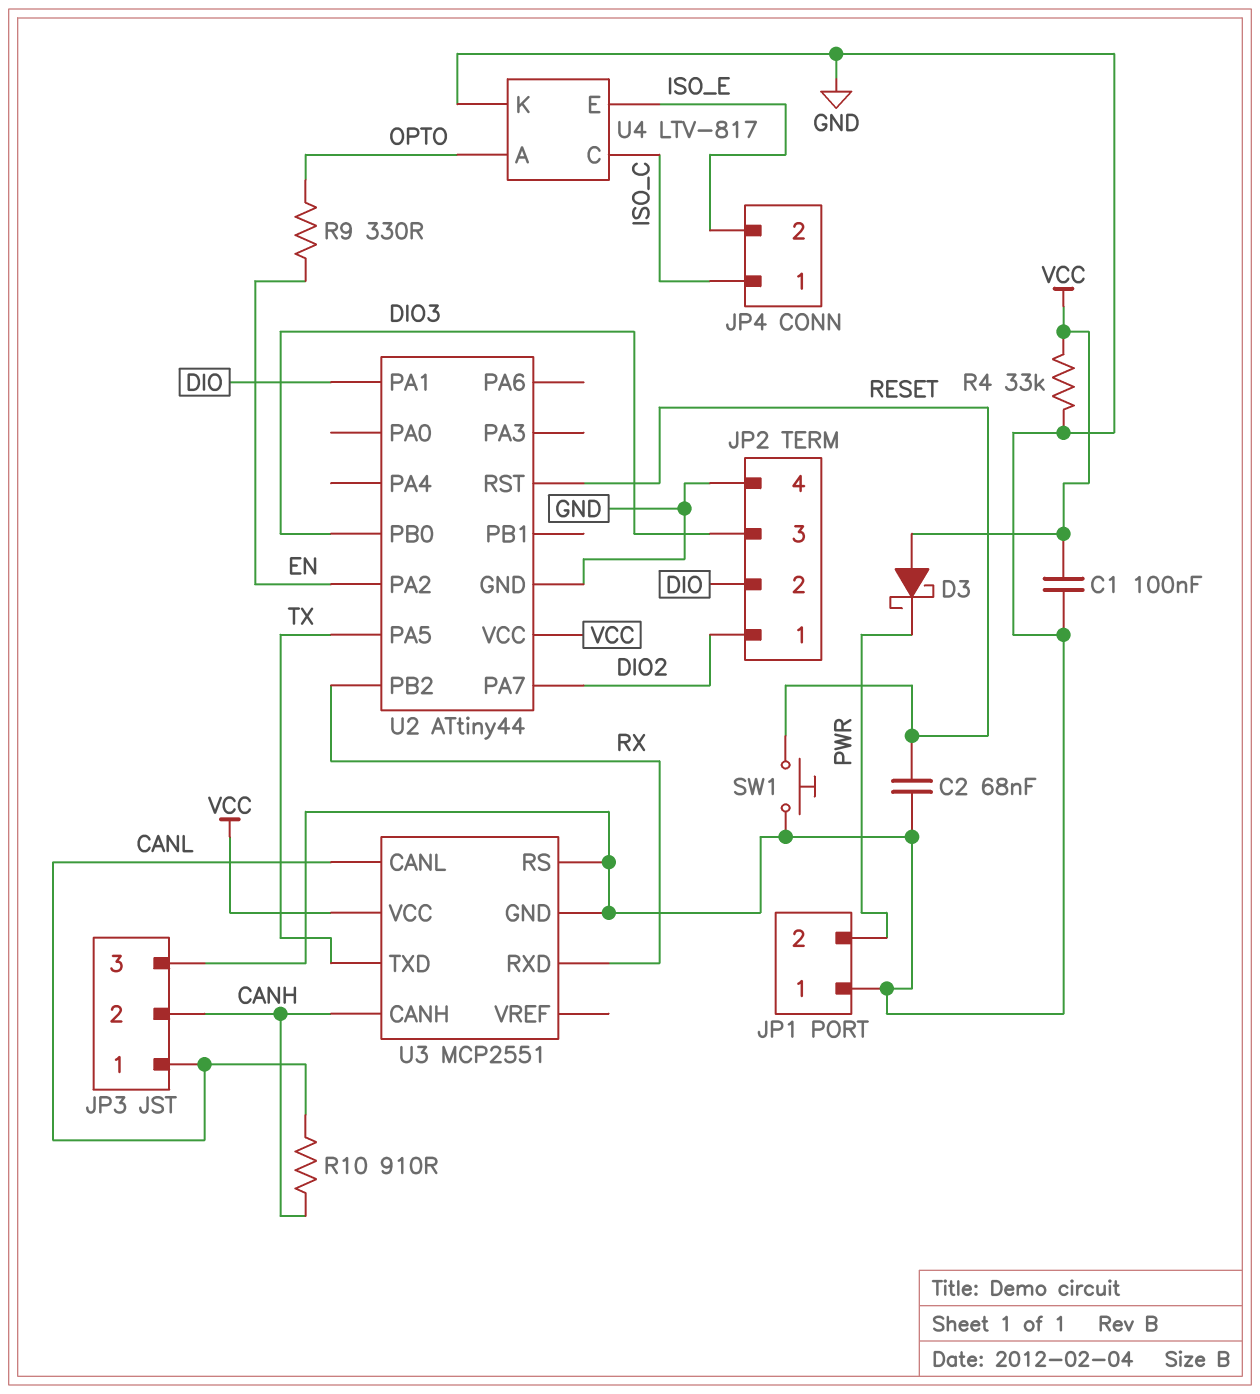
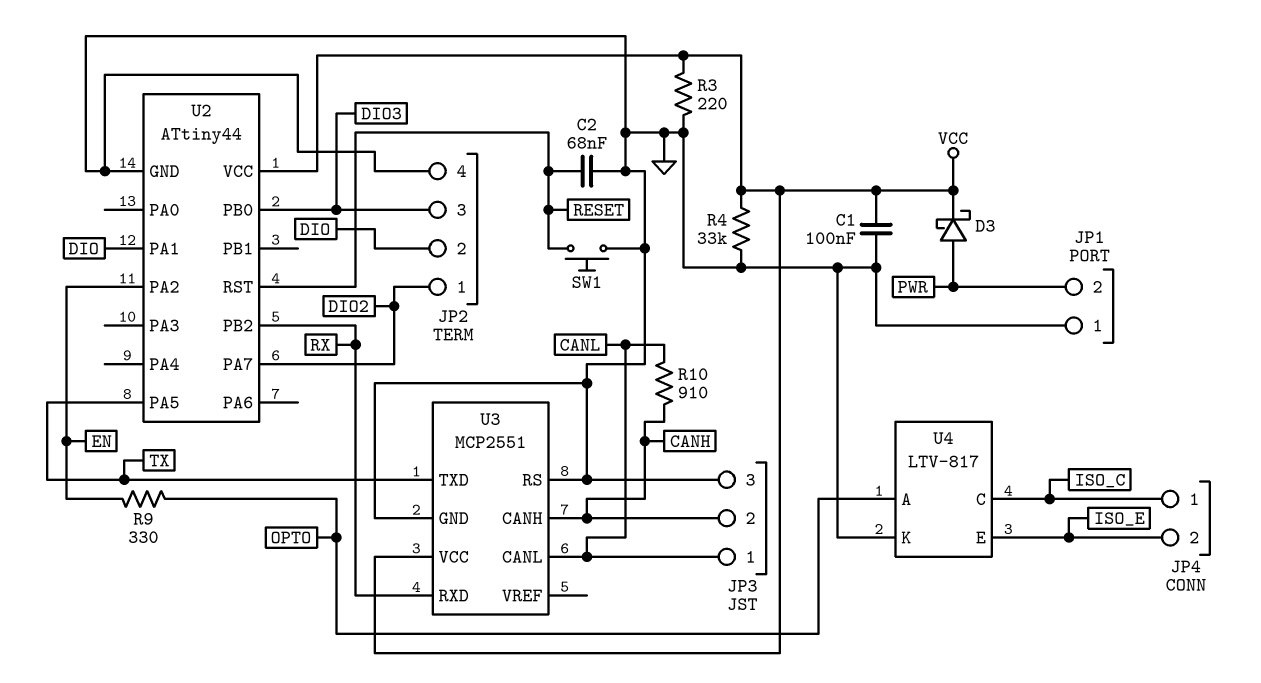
D3: schottky (A VCC, K PWR) -> schottky (A PWR, K VCC)
R3: none -> 220 (GND, VCC)

